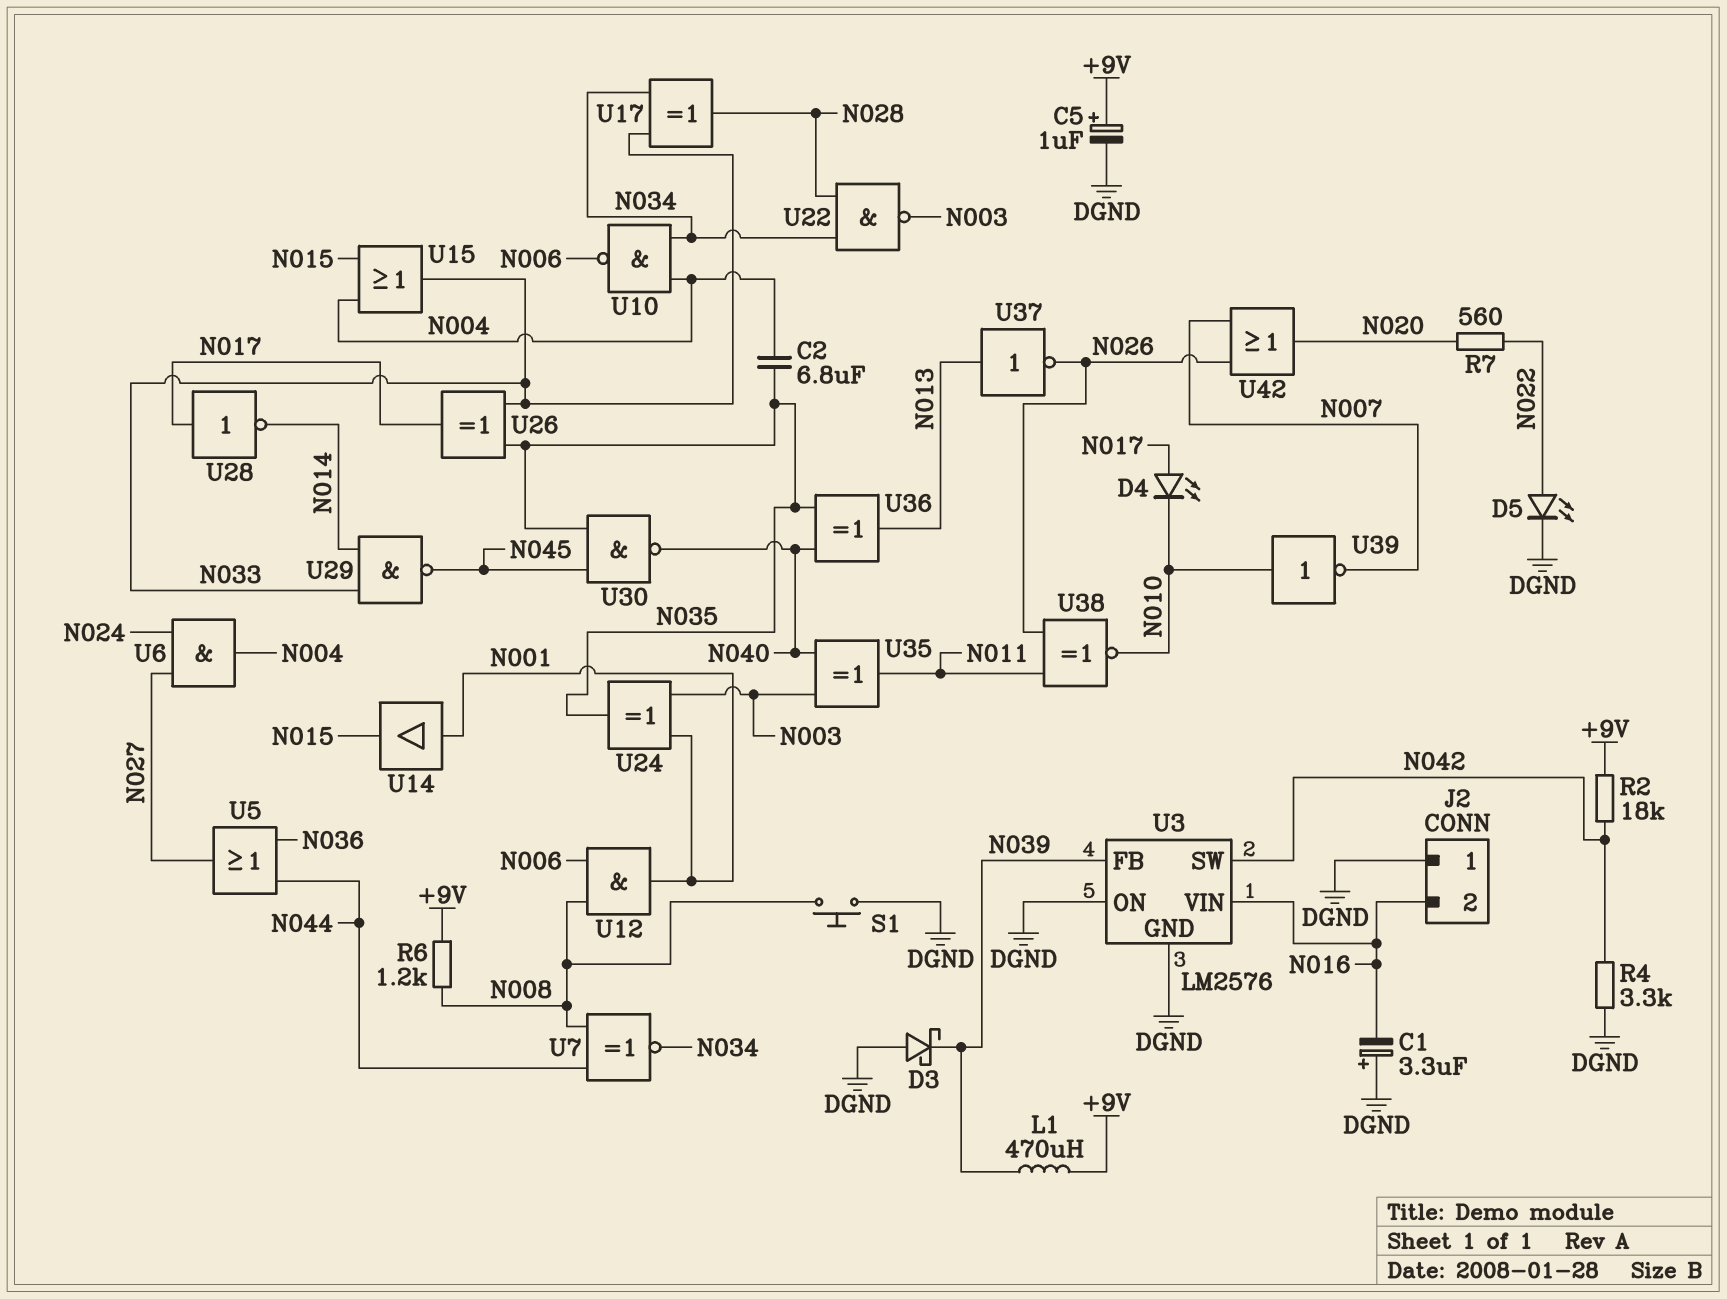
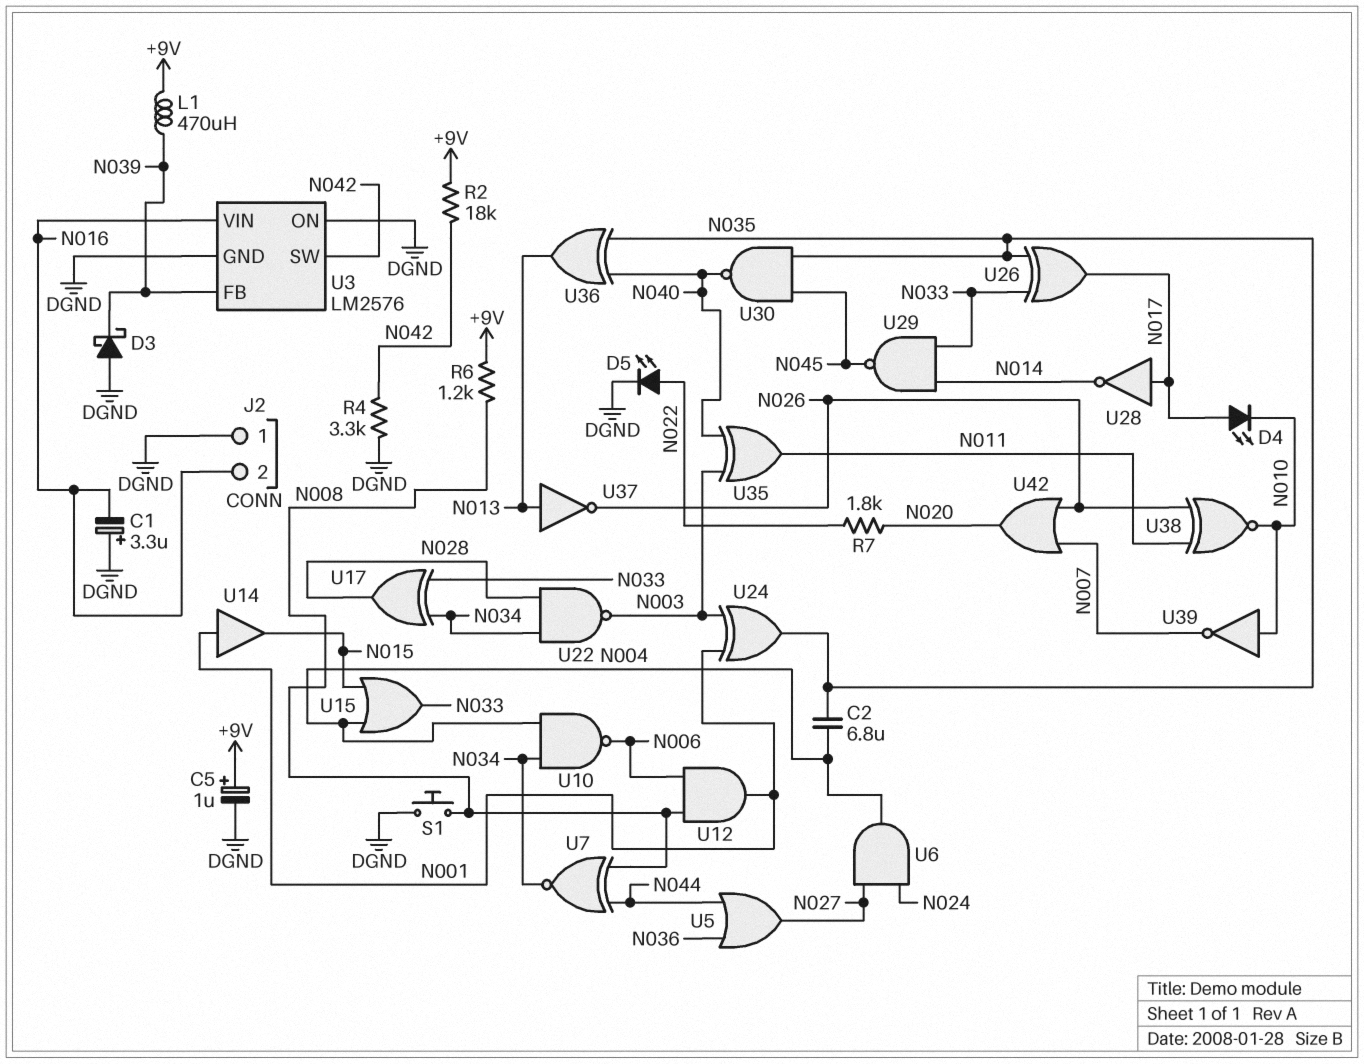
R7: 560 (N020, N022) -> 1.8k (N020, N022)

